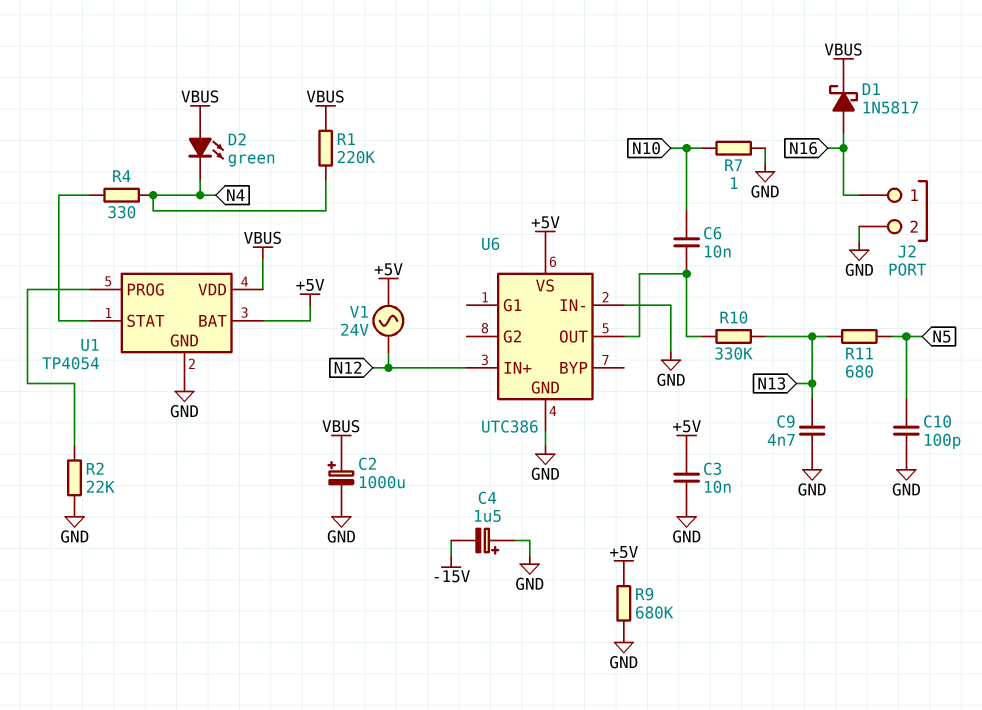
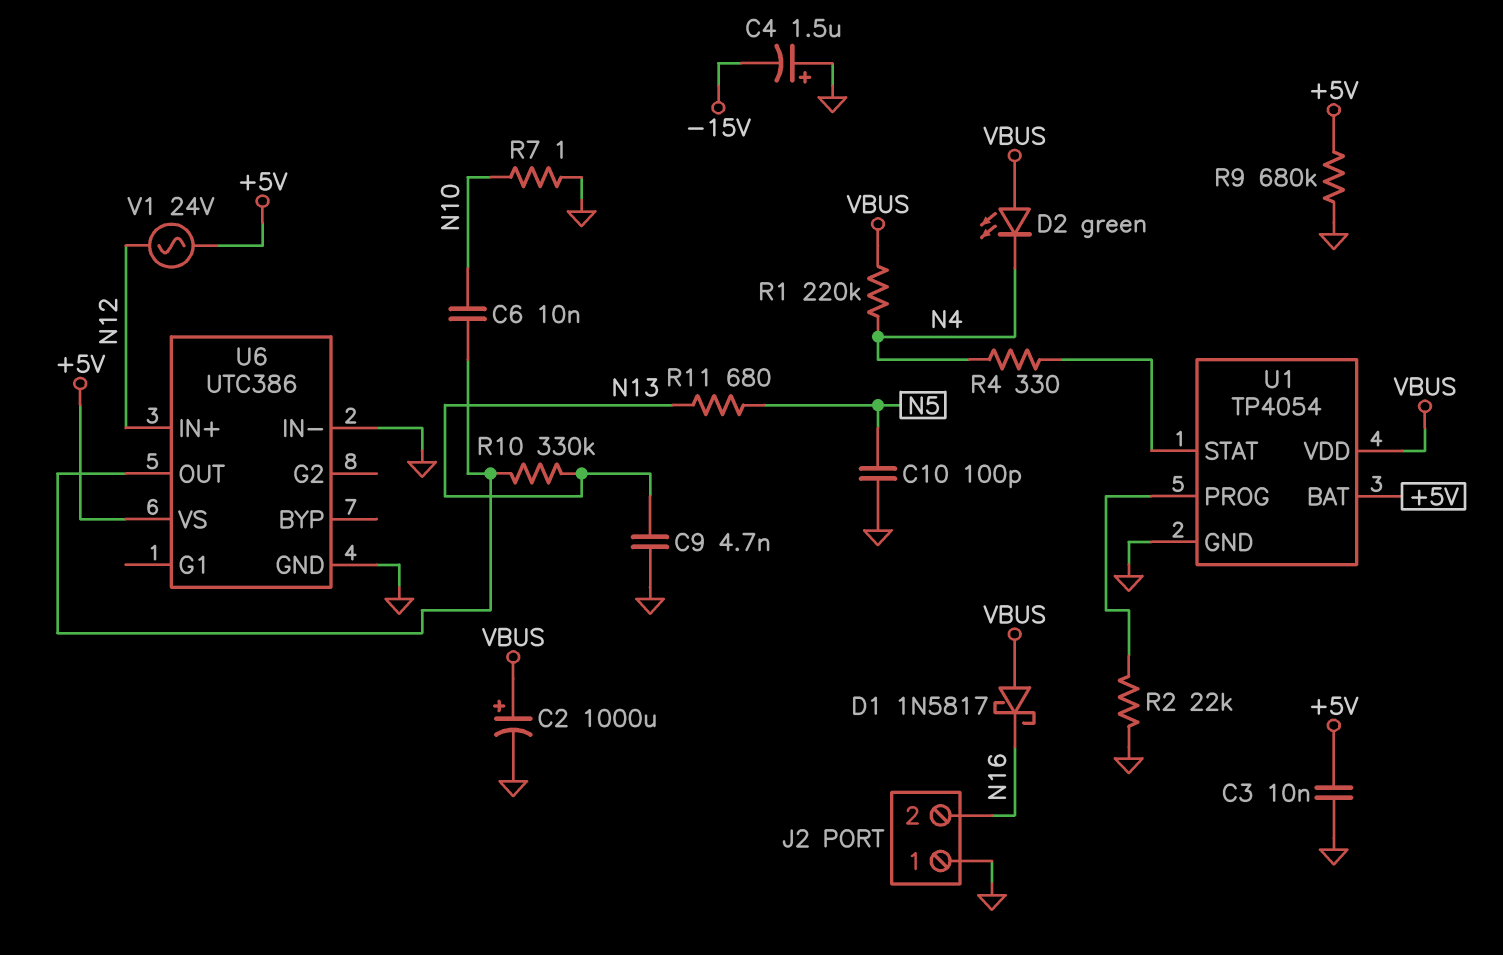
D1: schottky 1N5817 (A N16, K VBUS) -> schottky 1N5817 (A VBUS, K N16)
J2 pin 1: N16 -> GND
J2 pin 2: GND -> N16

